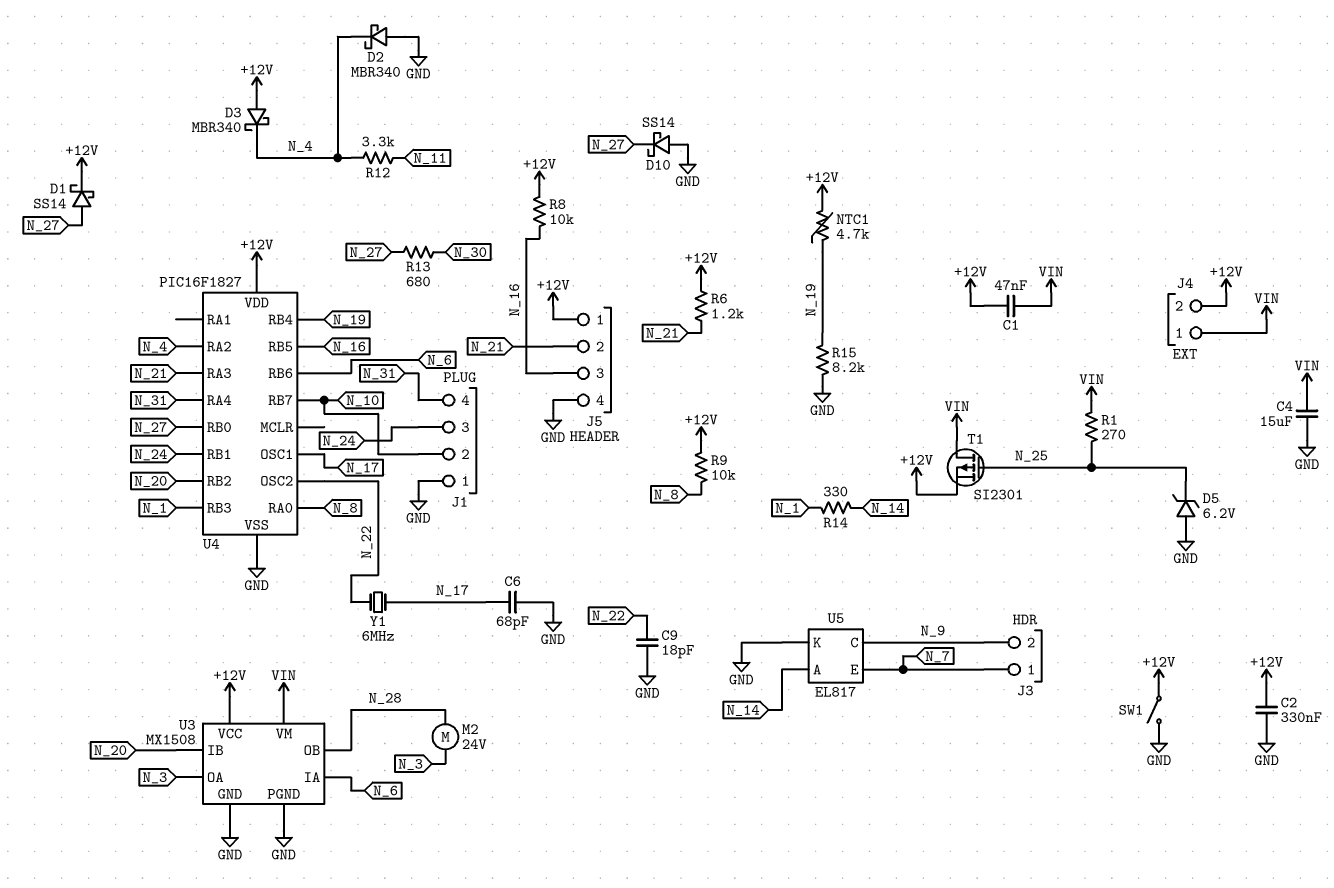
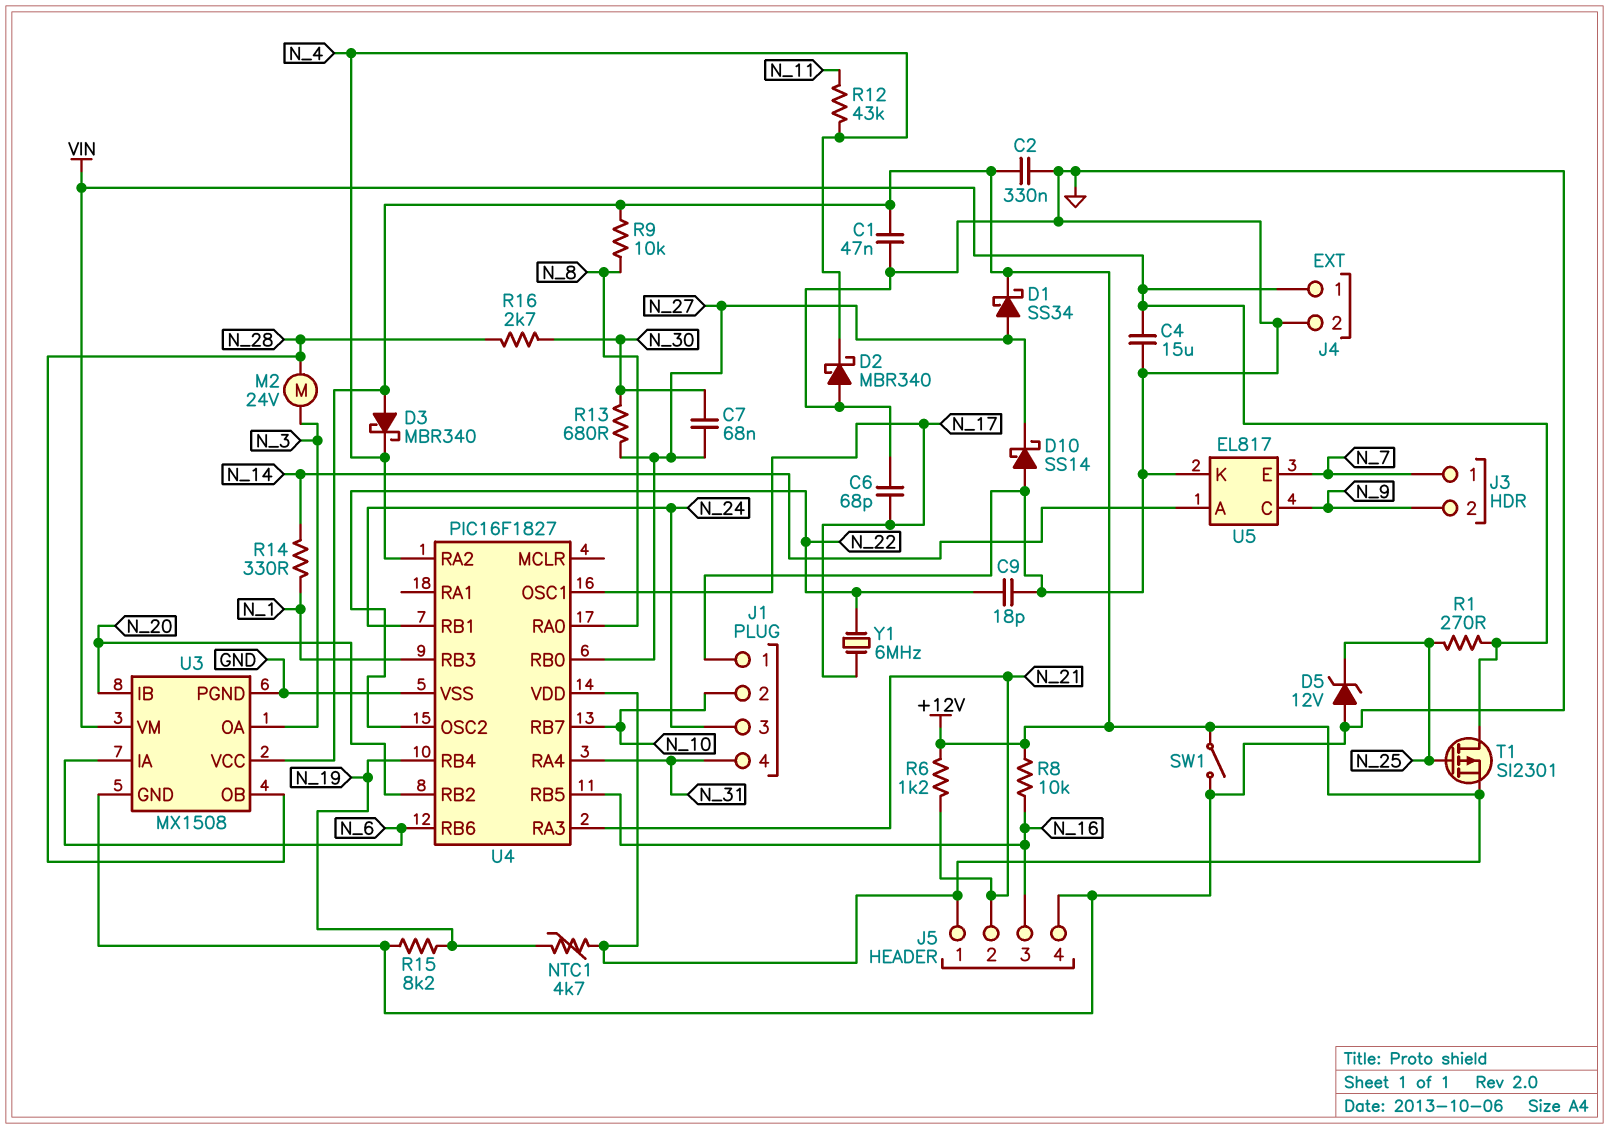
C1: 47nF (+12V, VIN) -> 47nF (+12V, GND)
C7: none -> 68nF (N_27, N_30)
D1: schottky SS14 (A N_27, K +12V) -> schottky SS34 (A N_27, K +12V)
D5: zener 6.2V (A GND, K N_25) -> zener 12V (A GND, K N_25)
J4 pin 2: +12V -> GND
R12: 3.3k (N_4, N_11) -> 43k (N_4, N_11)
R16: none -> 2.7k (N_28, N_30)

